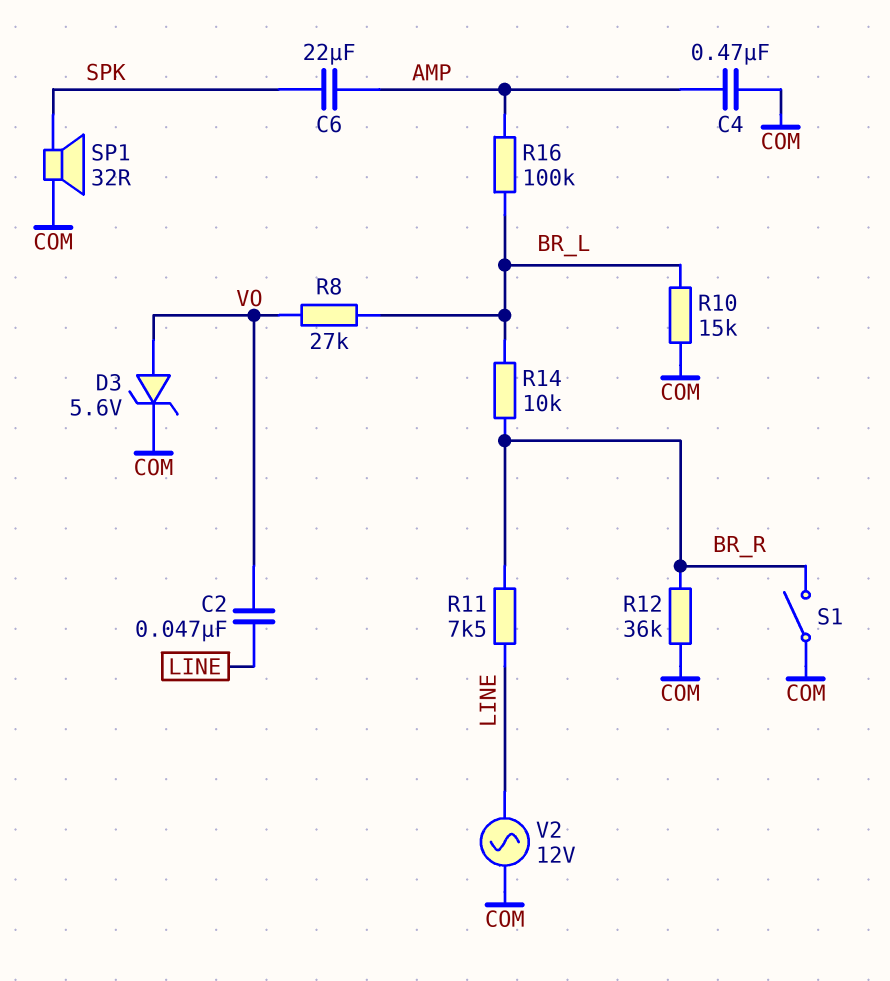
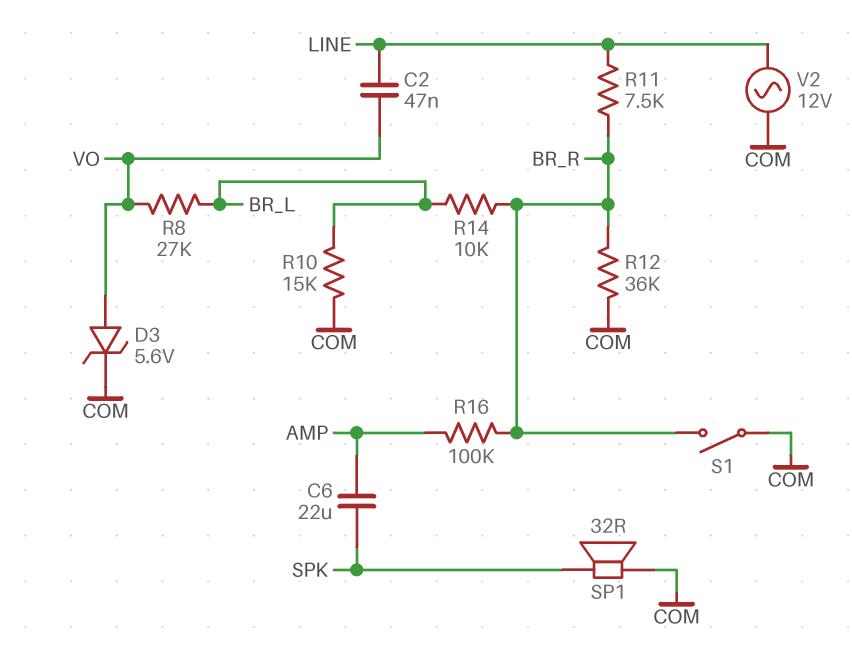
C4: 470nF (AMP, COM) -> none
R16: 100k (AMP, BR_L) -> 100k (AMP, BR_R)

